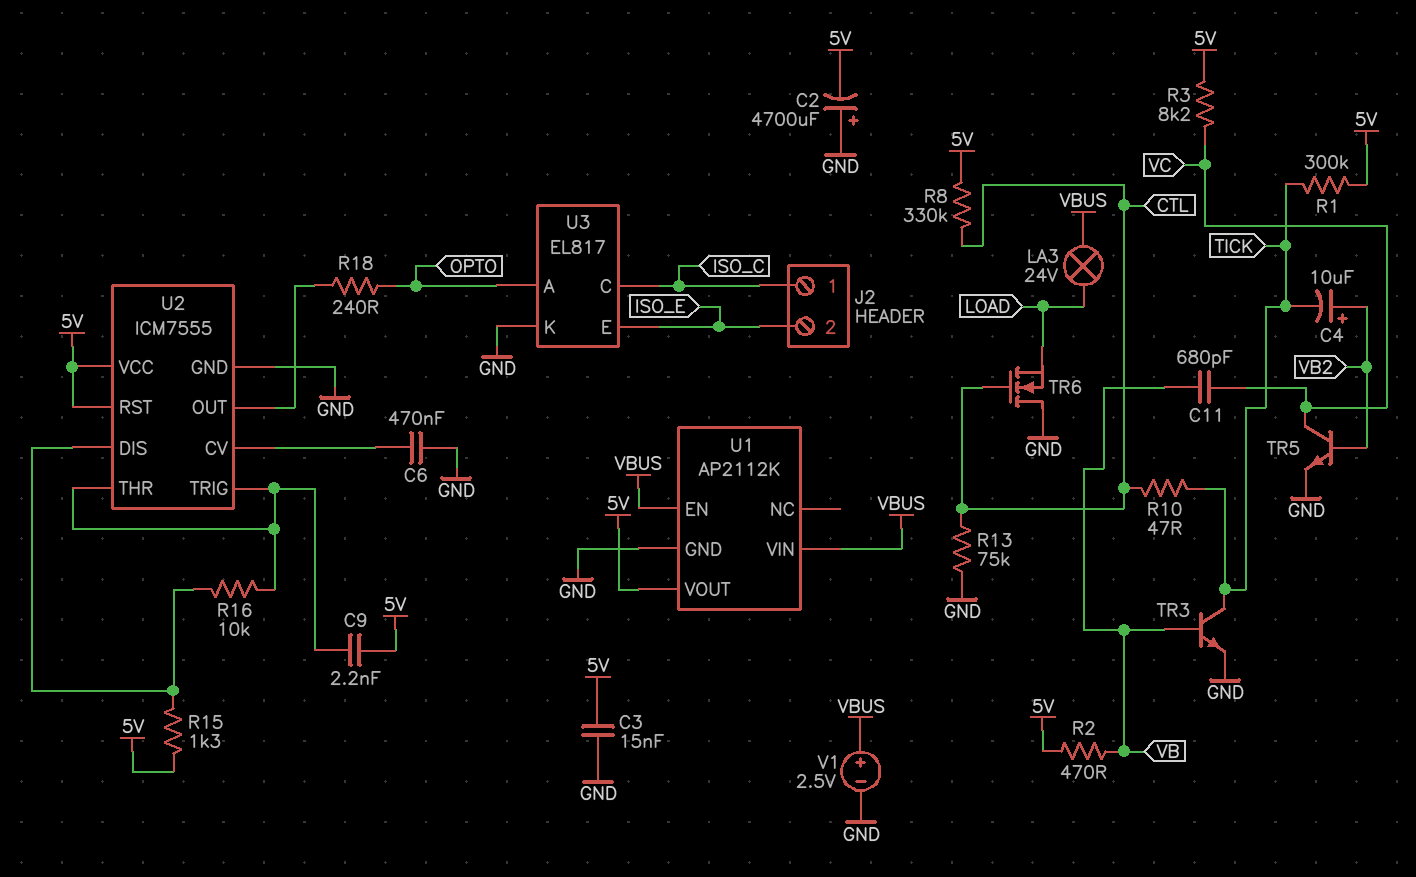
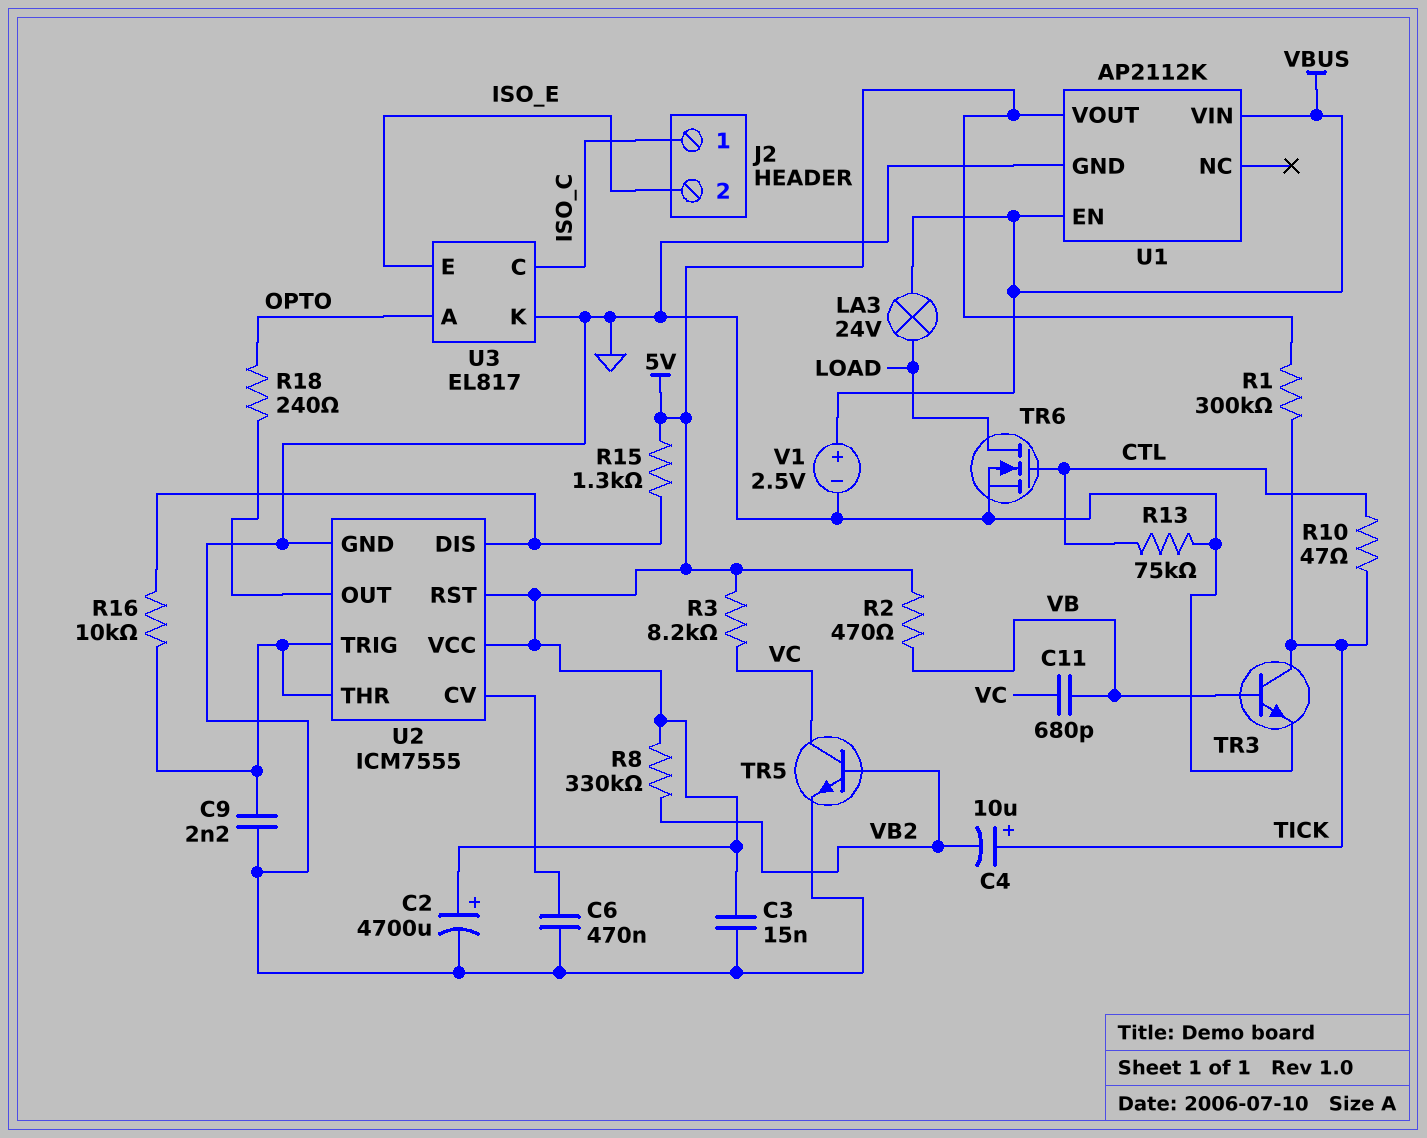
C2: 4700uF (plus GND, minus 5V) -> 4700uF (plus 5V, minus GND)
C4: 10uF (plus VB2, minus TICK) -> 10uF (plus TICK, minus VB2)
C9: 2.2nF (5V, U2/THR) -> 2.2nF (GND, U2/THR)
R8: 330k (5V, CTL) -> 330k (5V, VB2)
TR6: NMOS (G CTL, D GND, S LOAD) -> NMOS (G CTL, D LOAD, S GND)

